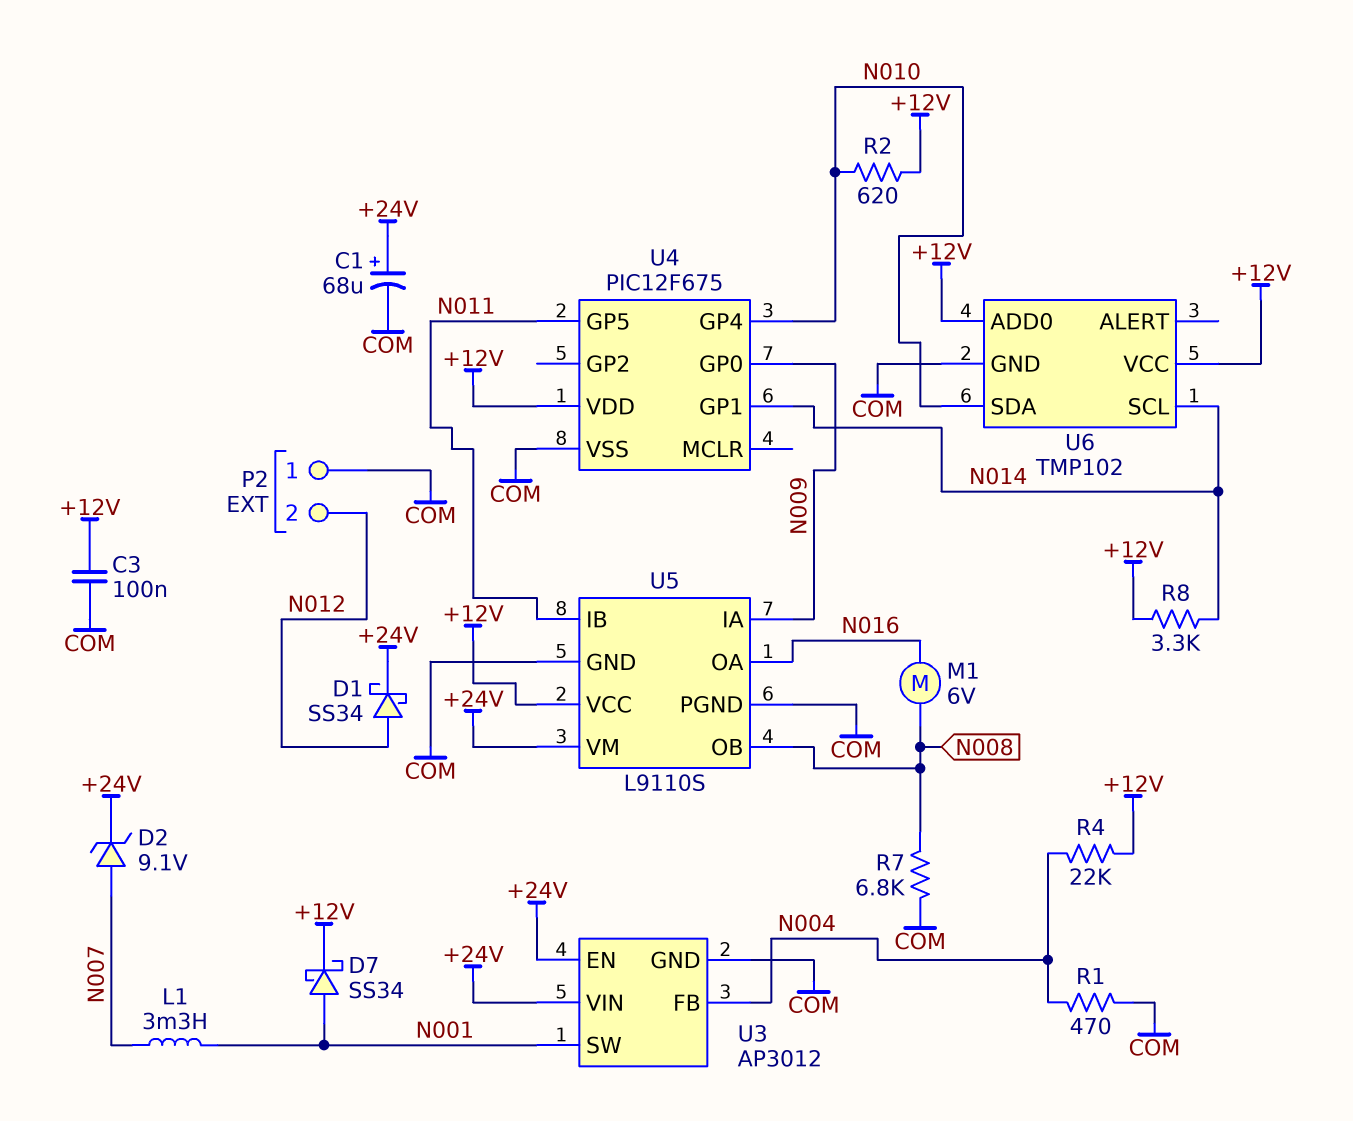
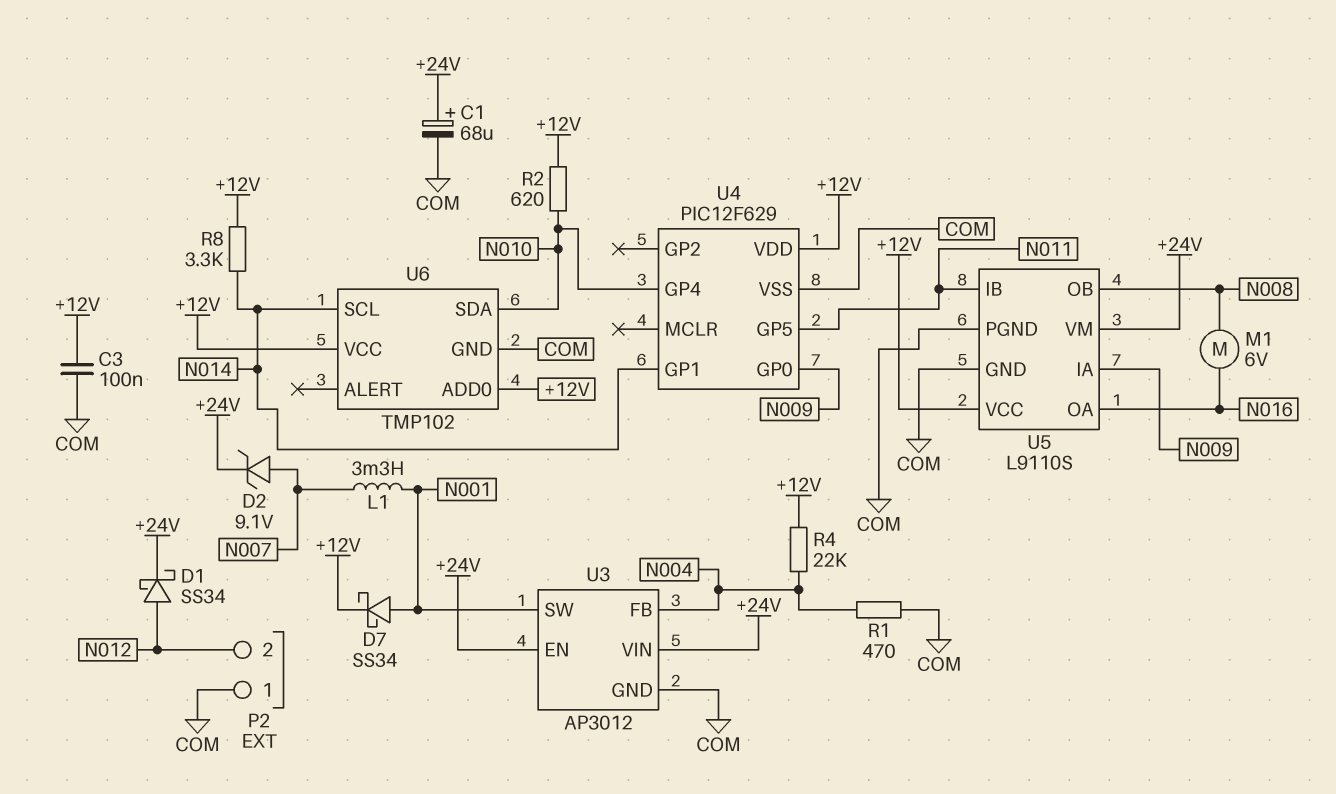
R7: 6.8k (COM, N008) -> none
U4: PIC12F675 -> PIC12F629

